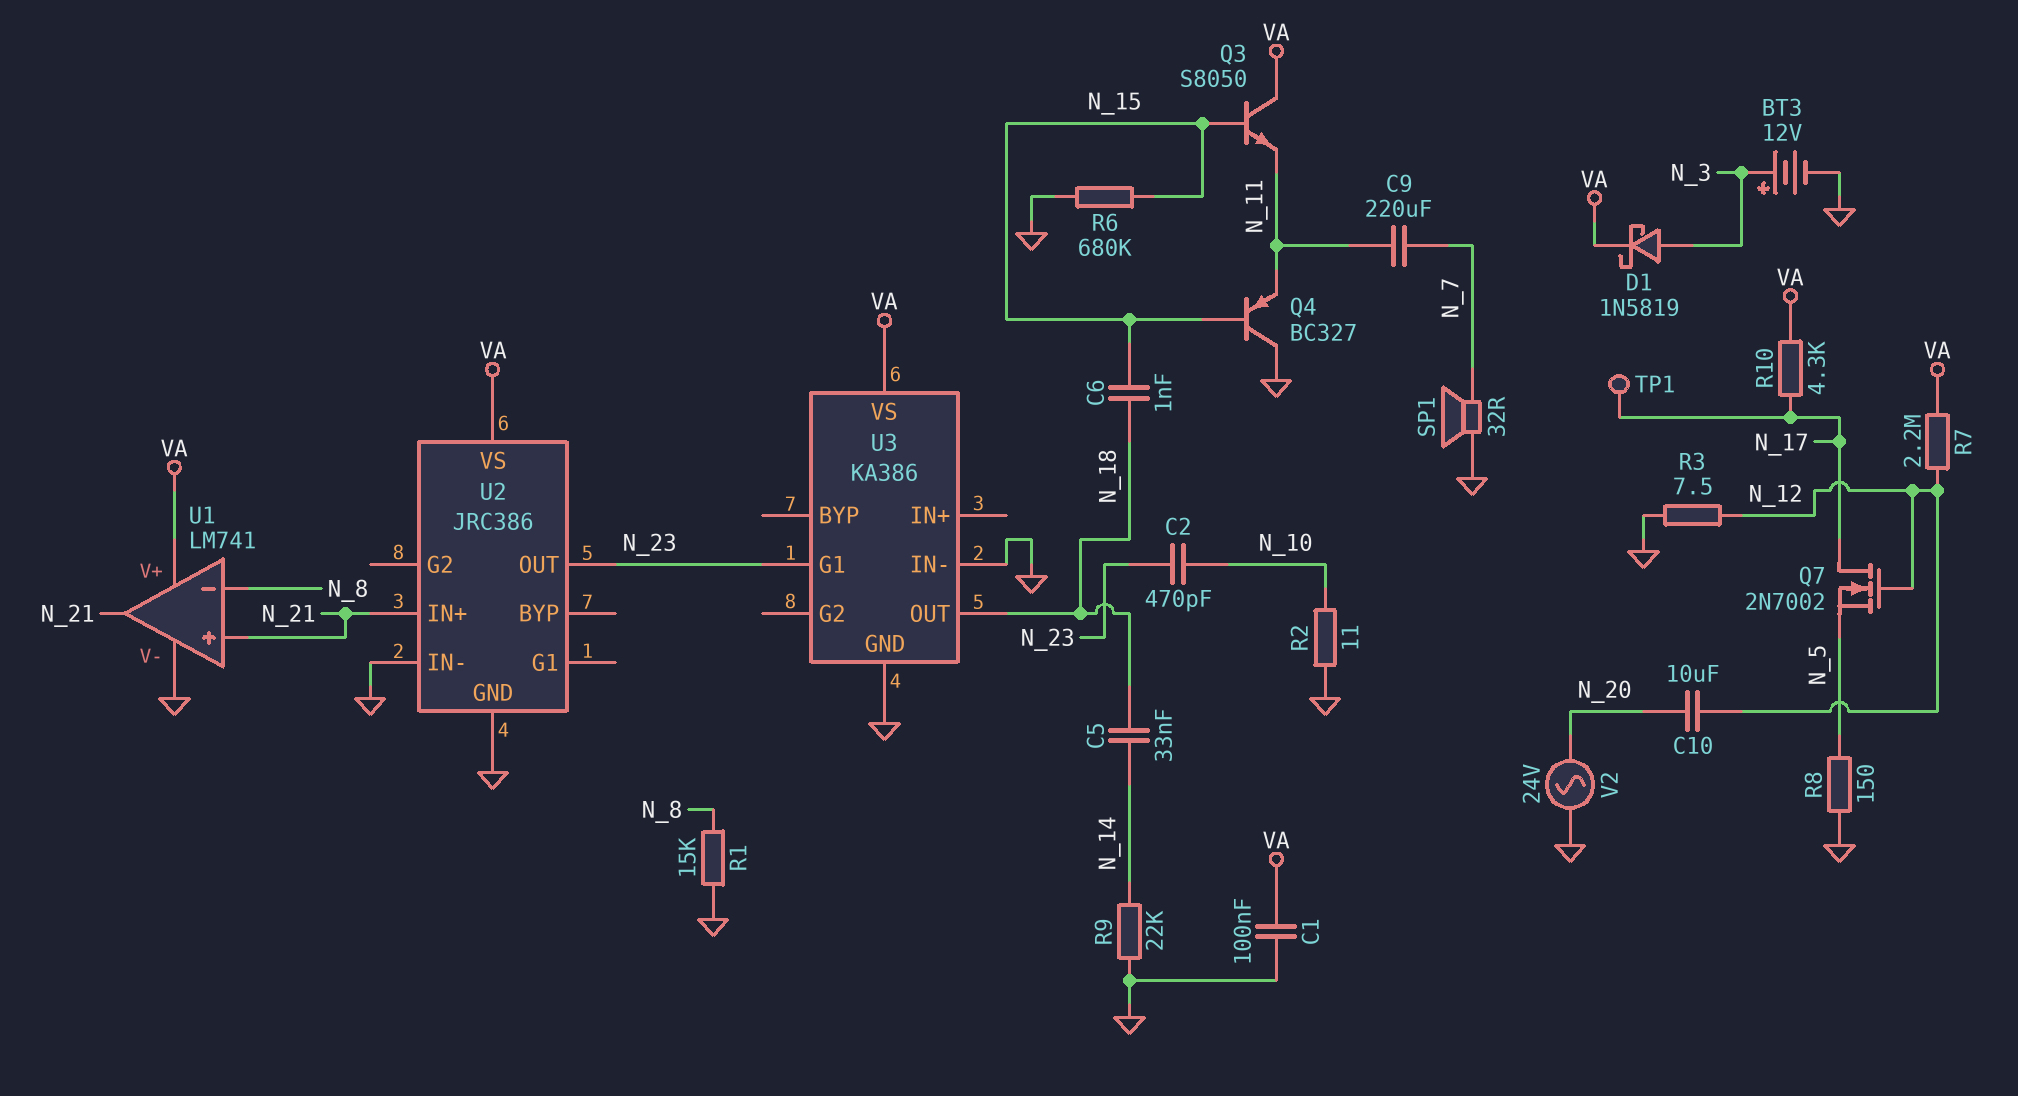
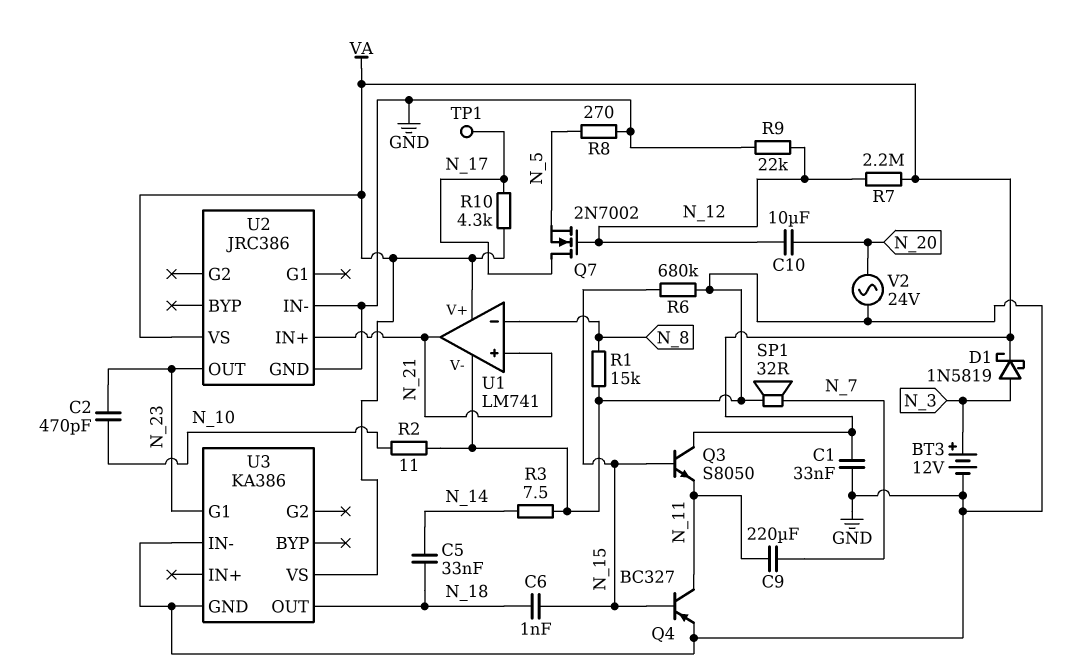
C1: 100nF (GND, VA) -> 33nF (GND, VA)
Q4: PNP BC327 (B N_15, C GND, E N_11) -> PNP BC327 (B N_15, C N_11, E GND)
R3: 7.5 (GND, N_12) -> 7.5 (GND, N_14)
R8: 150 (GND, N_5) -> 270 (GND, N_5)
R9: 22k (GND, N_14) -> 22k (GND, N_12)

